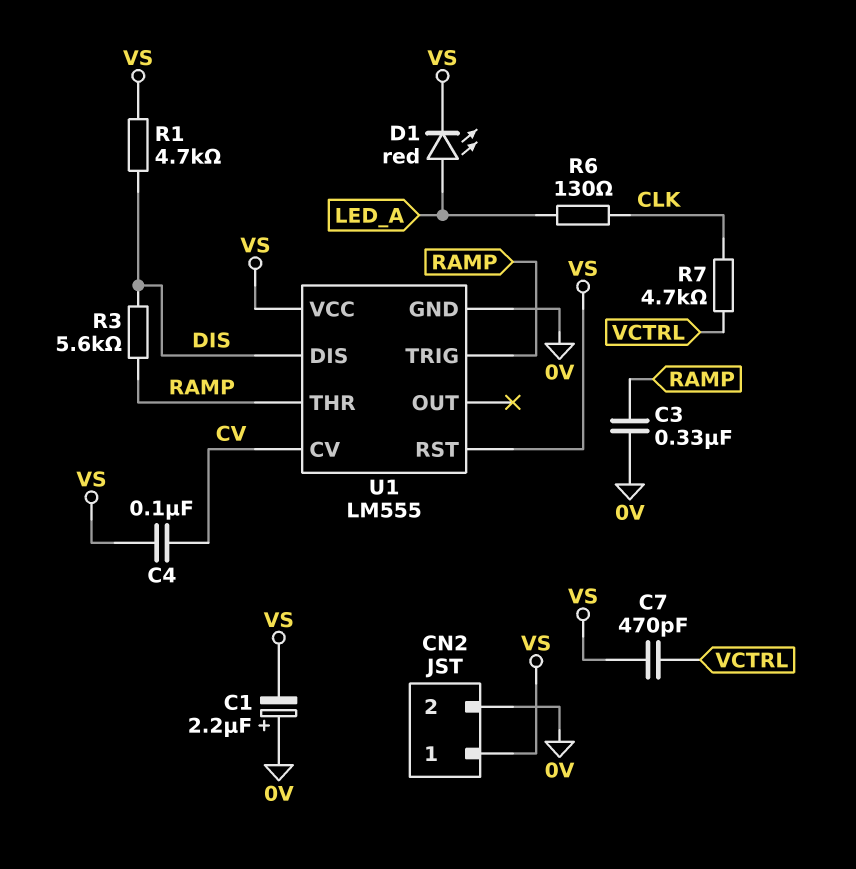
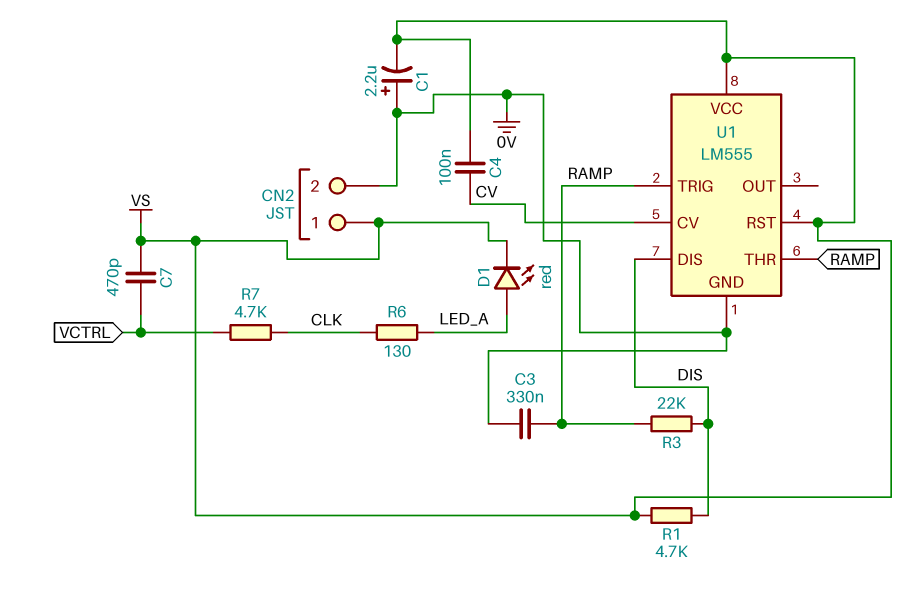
R3: 5.6k (DIS, RAMP) -> 22k (DIS, RAMP)

